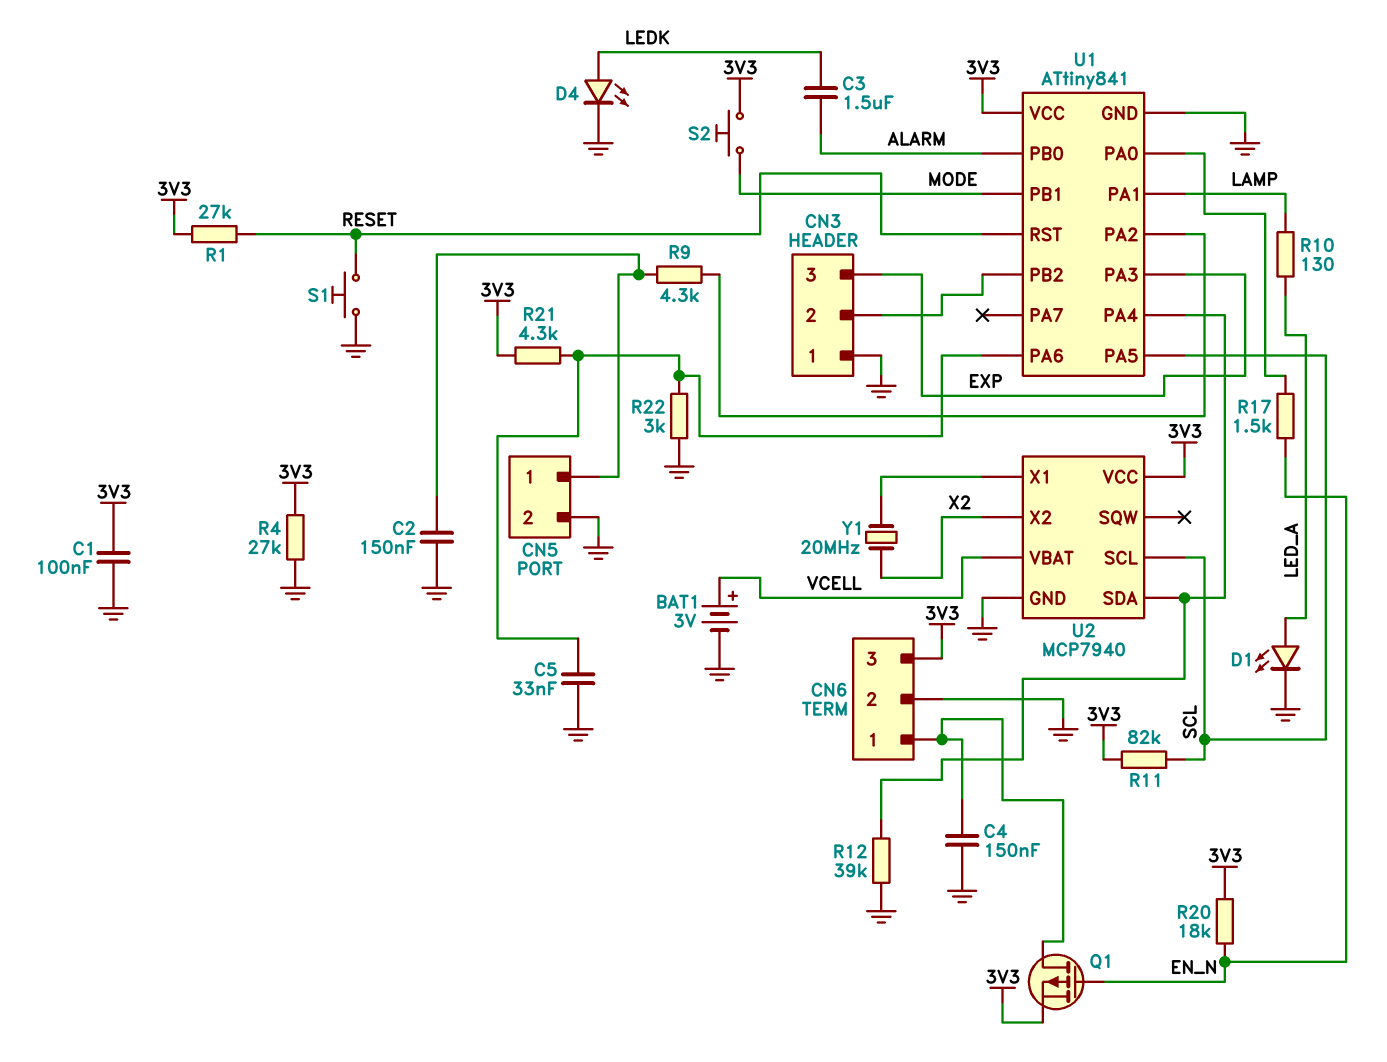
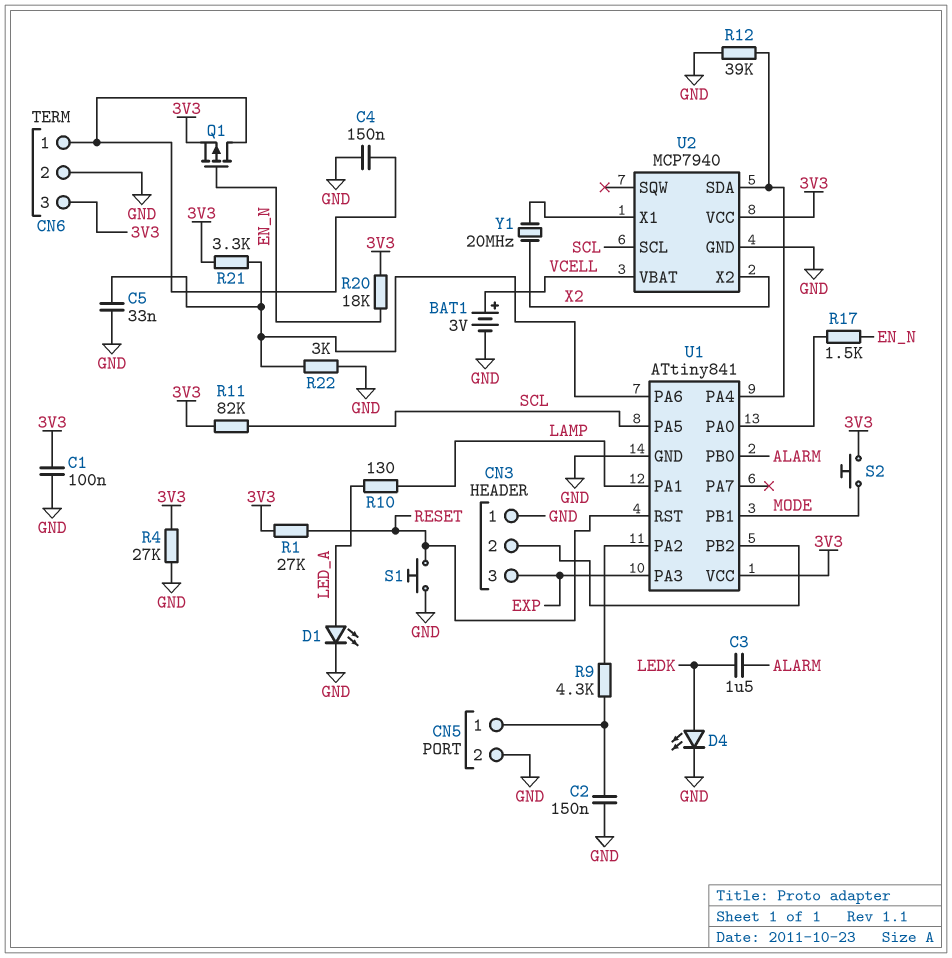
R21: 4.3k (3V3, U1/PA6) -> 3.3k (3V3, U1/PA6)

